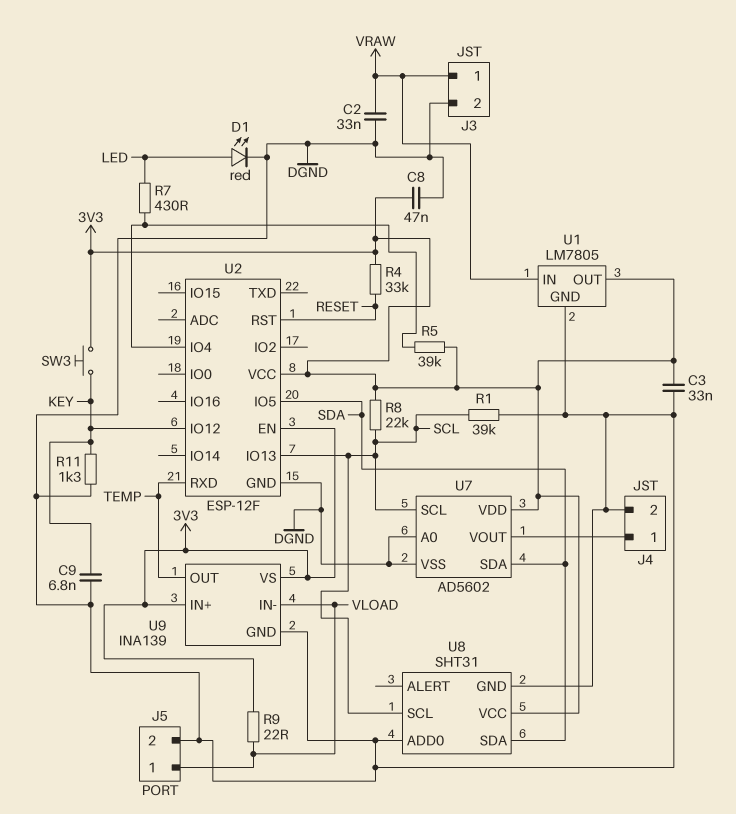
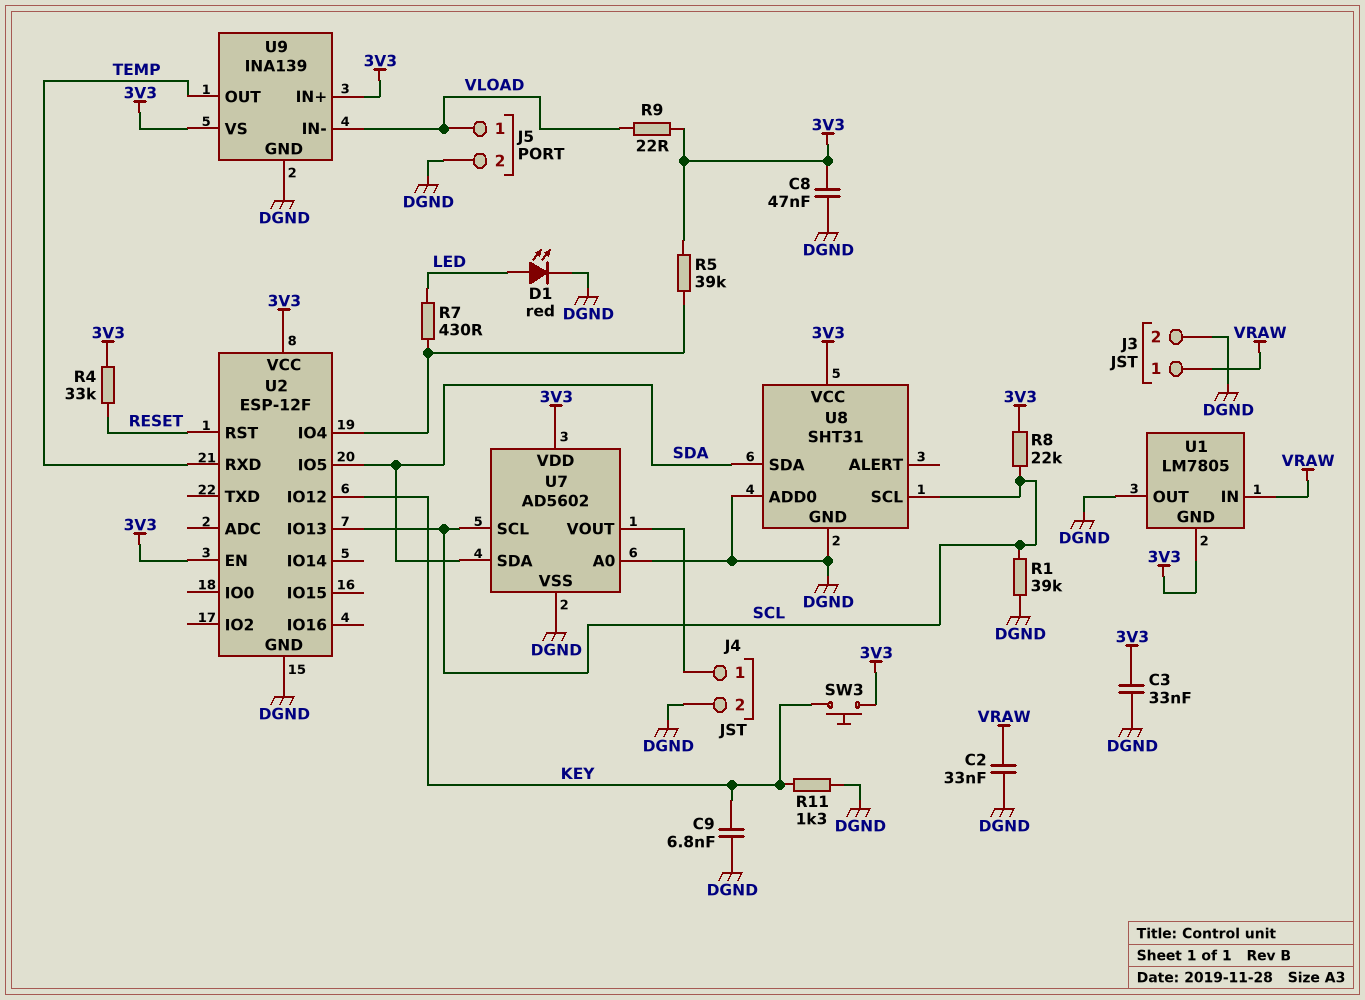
U1 pin GND: DGND -> 3V3
U1 pin OUT: 3V3 -> DGND

